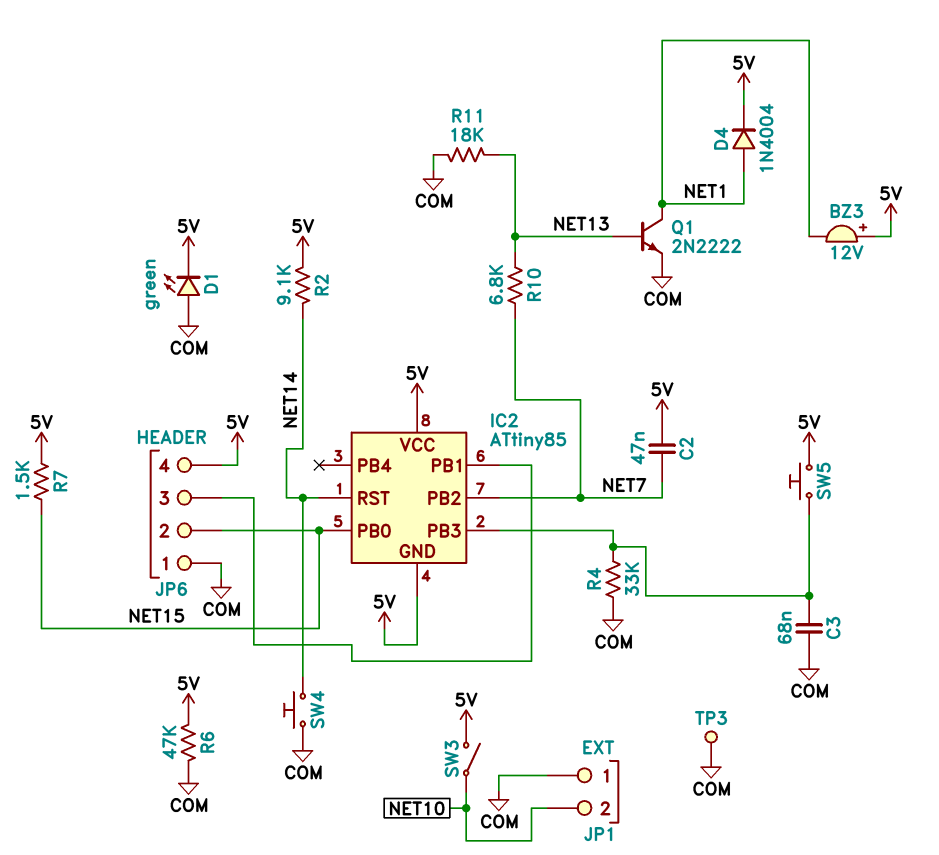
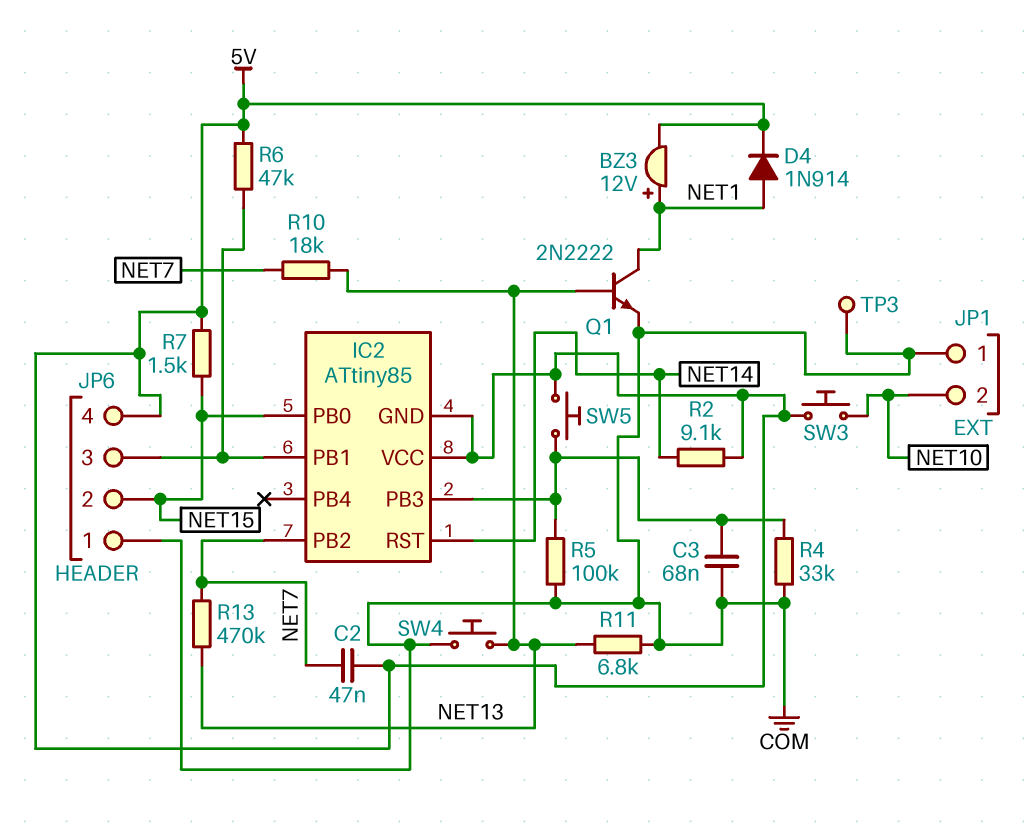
BZ3: buzzer 12V (plus 5V, minus NET1) -> buzzer 12V (plus NET1, minus 5V)
D1: LED green (A COM, K 5V) -> none
D4: diode 1N4004 (A NET1, K 5V) -> diode 1N914 (A NET1, K 5V)
R5: none -> 100k (COM, IC2/PB3)
R6: 47k (5V, COM) -> 47k (5V, IC2/PB1)
R10: 6.8k (NET7, NET13) -> 18k (NET7, NET13)
R11: 18k (COM, NET13) -> 6.8k (COM, NET13)
R13: none -> 470k (NET7, NET13)
SW3: switch (5V, NET10) -> button (5V, NET10)
SW4: button (COM, NET14) -> button (COM, NET13)

